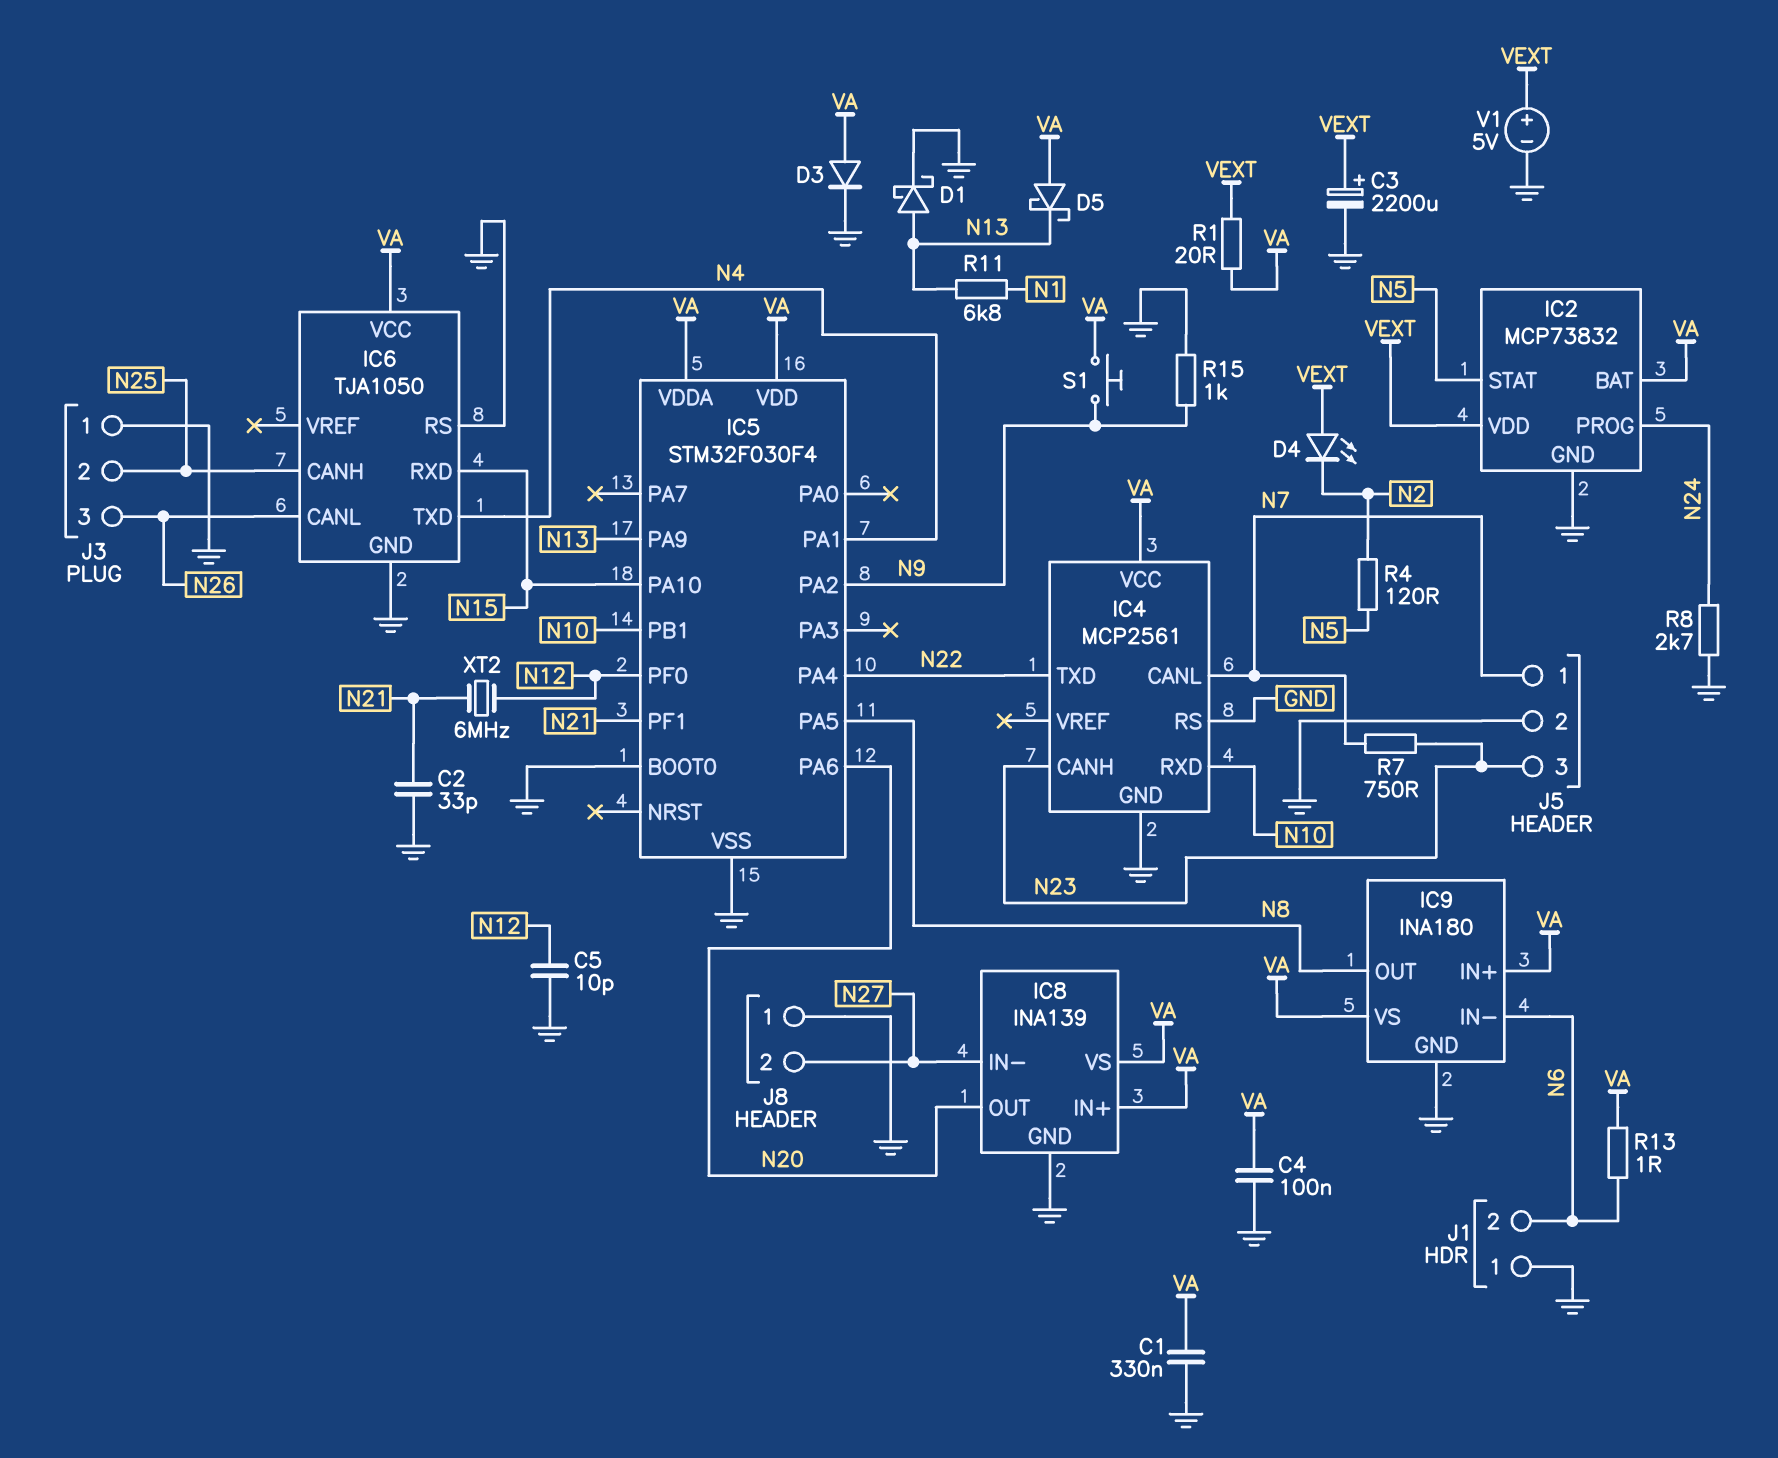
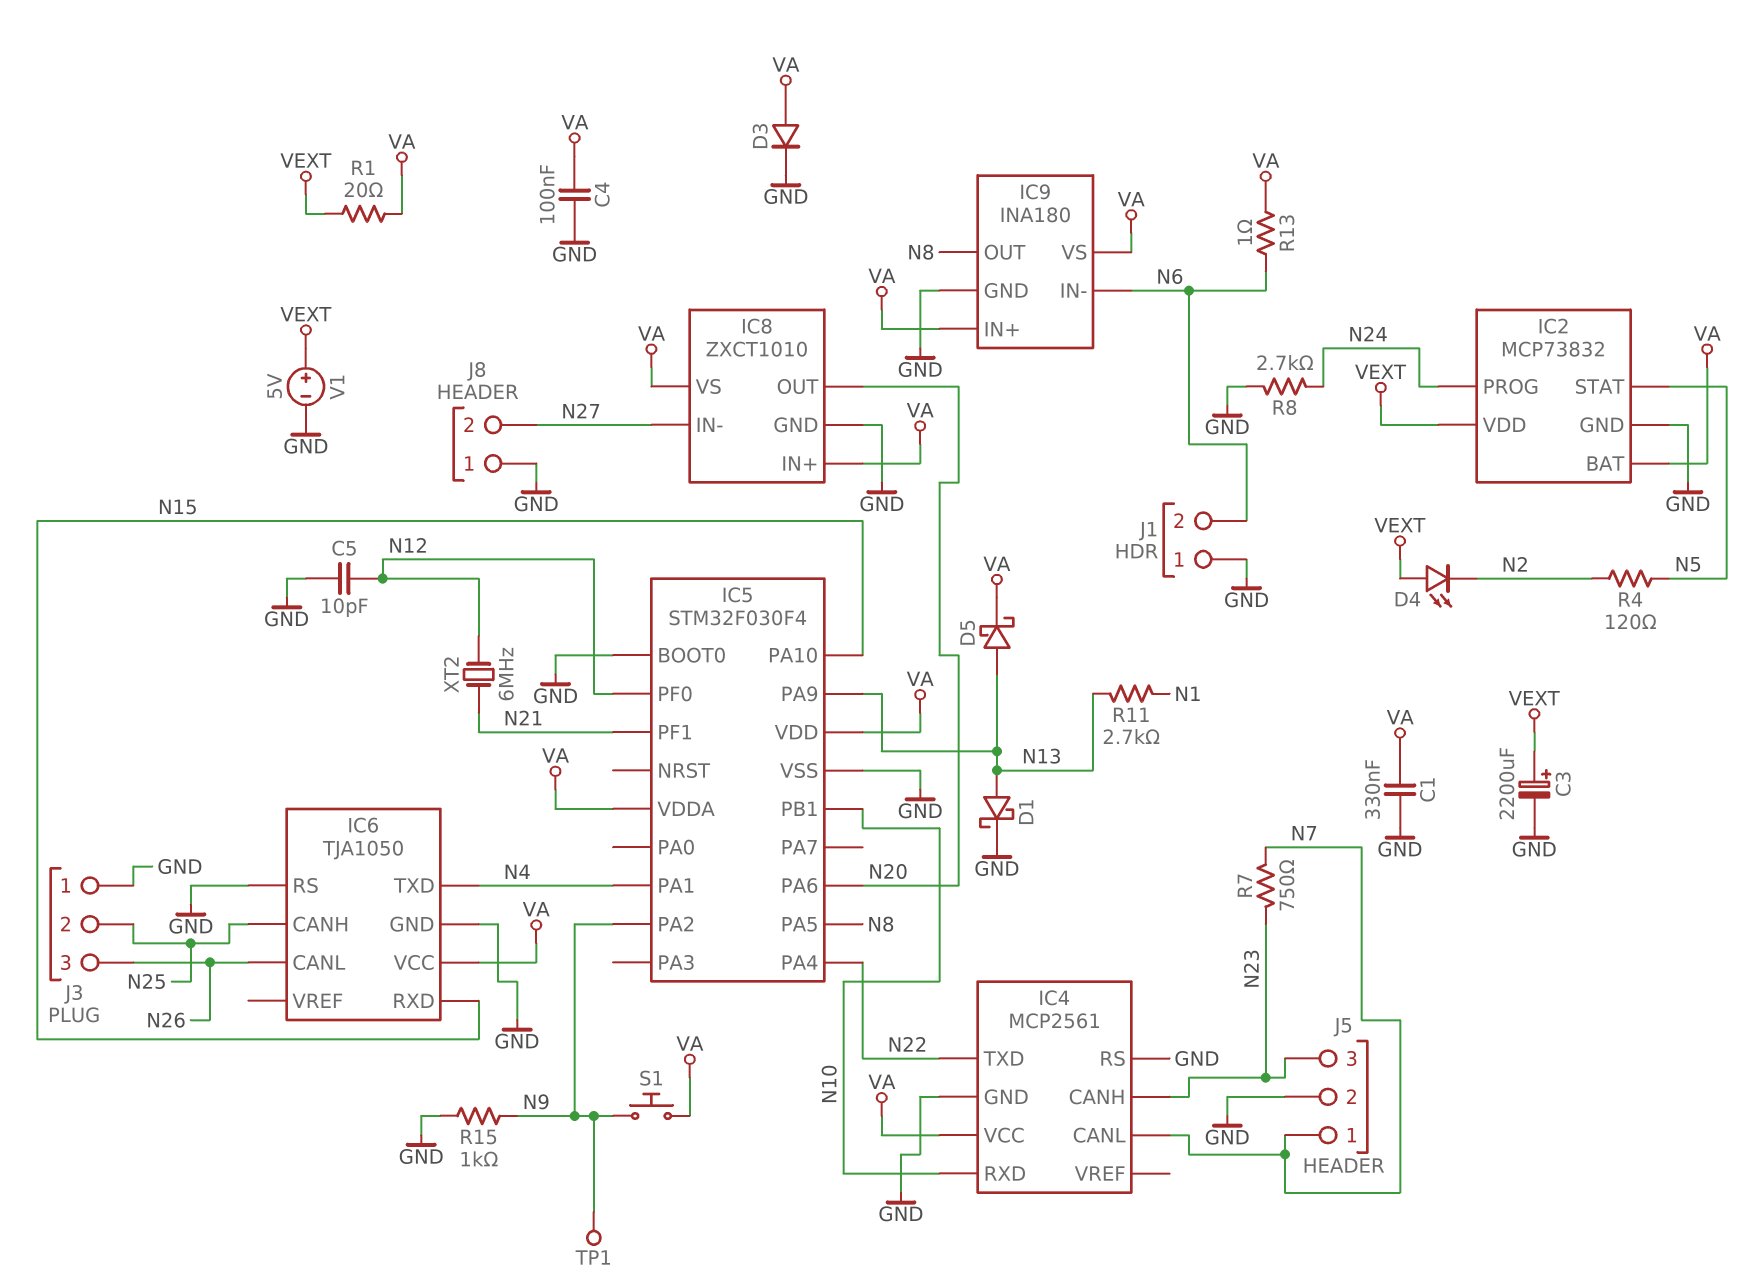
C2: 33pF (GND, N21) -> none
D5: schottky (A VA, K N13) -> schottky (A N13, K VA)
IC8: INA139 -> ZXCT1010
R11: 6.8k (N1, N13) -> 2.7k (N1, N13)
TP1: none -> test point (N9)

